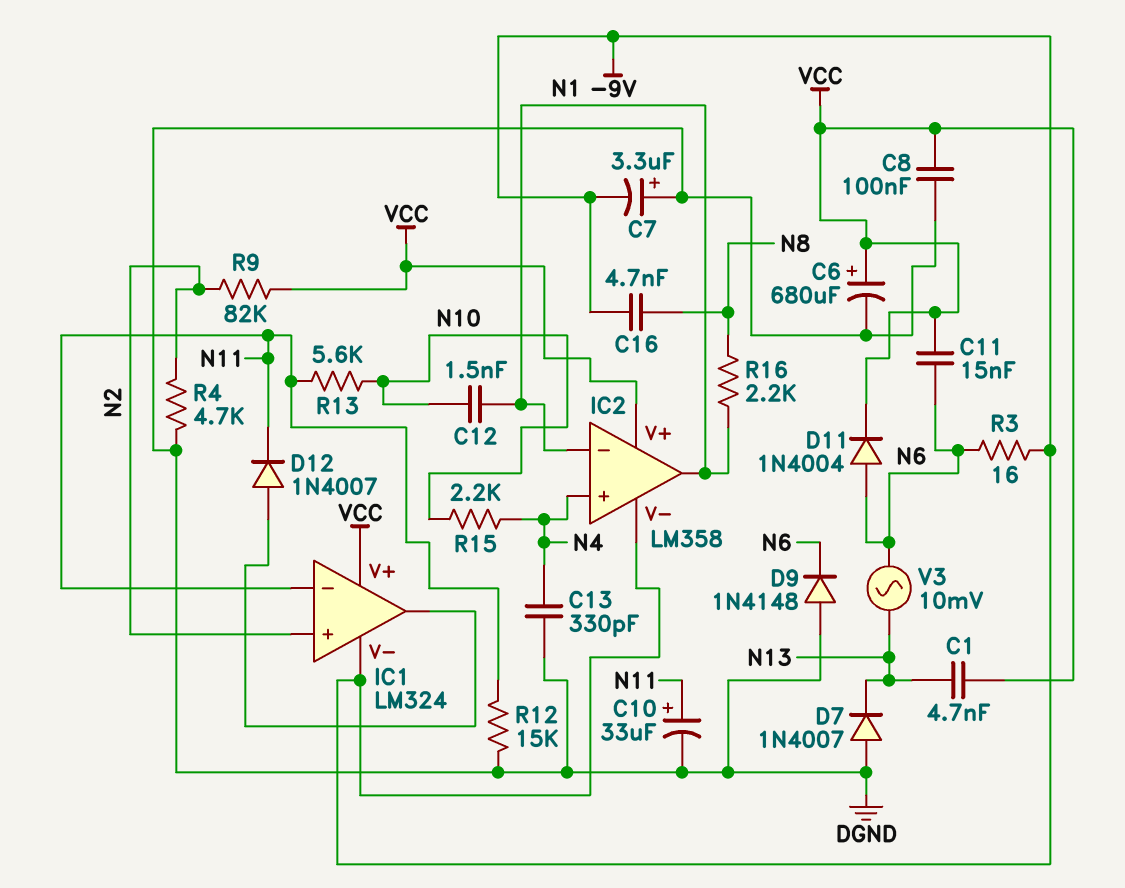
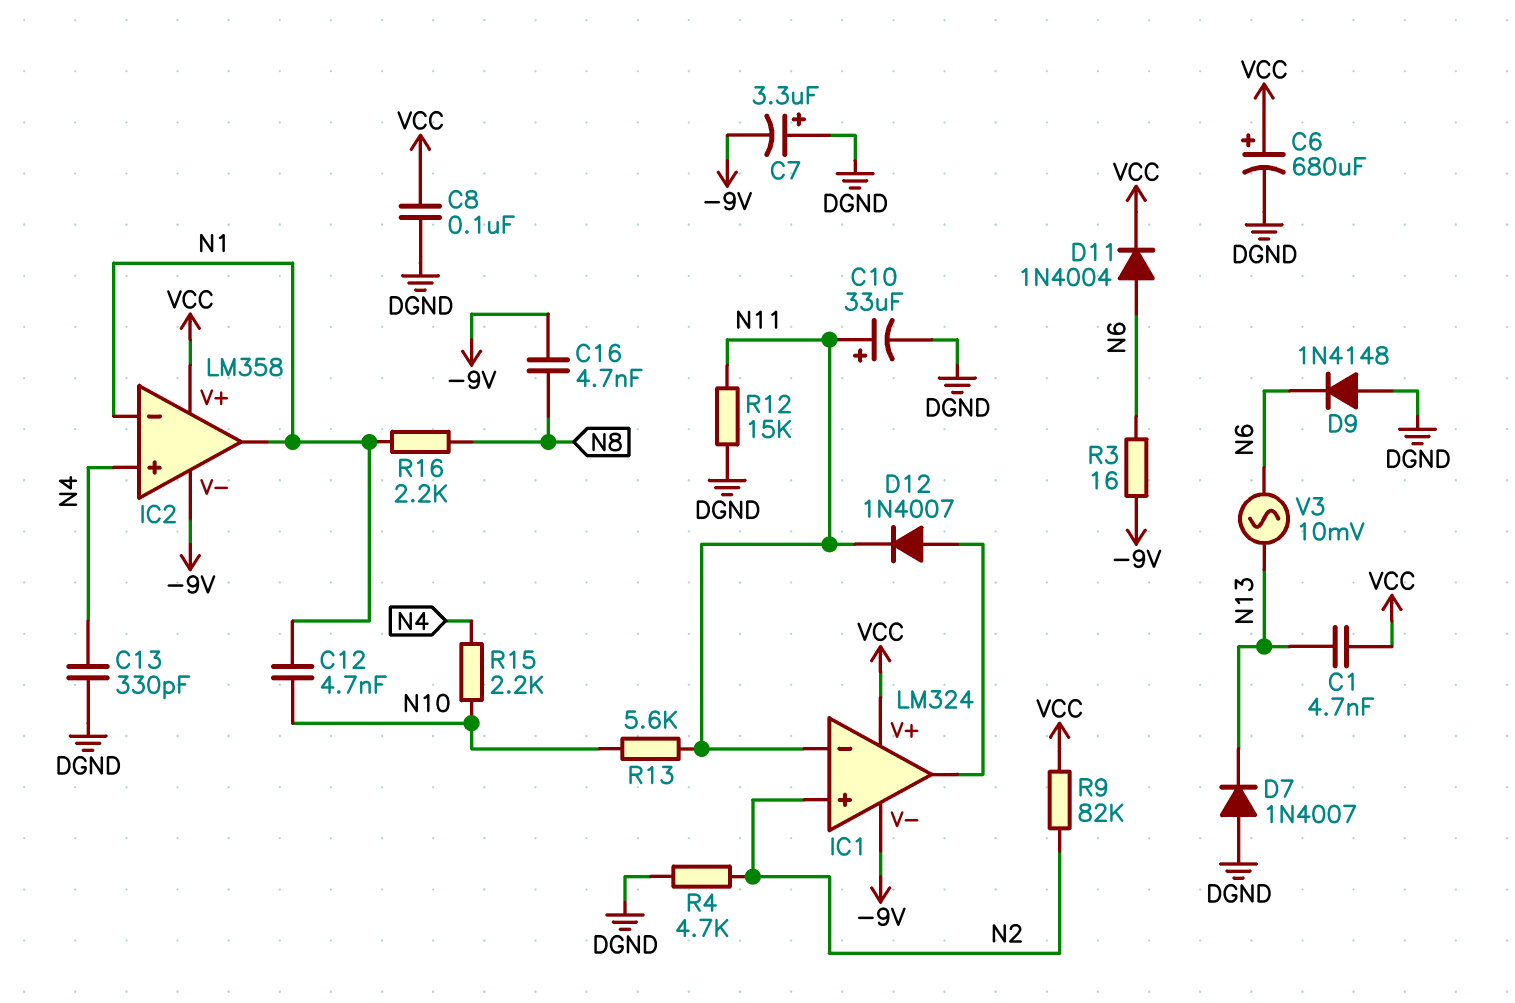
C11: 15nF (N6, VCC) -> none
C12: 1.5nF (N1, N10) -> 4.7nF (N1, N10)

